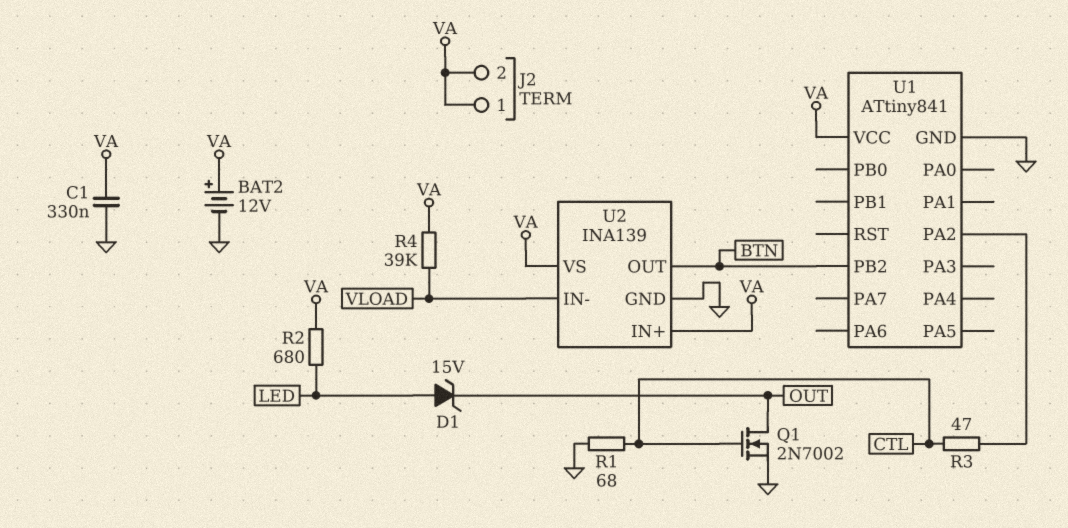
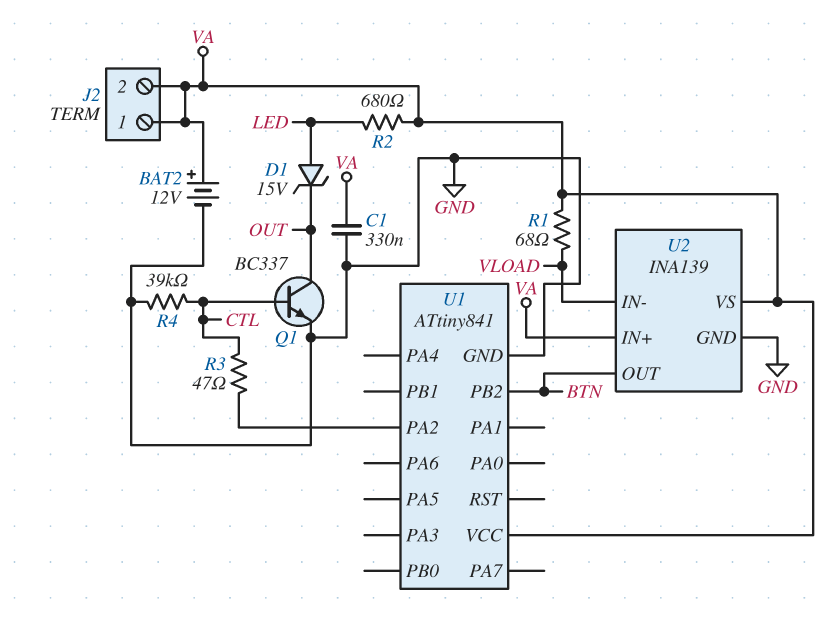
Q1: NMOS 2N7002 (G CTL, D OUT, S GND) -> NPN BC337 (B CTL, C OUT, E GND)
R1: 68 (CTL, GND) -> 68 (VA, VLOAD)
R4: 39k (VA, VLOAD) -> 39k (CTL, GND)

